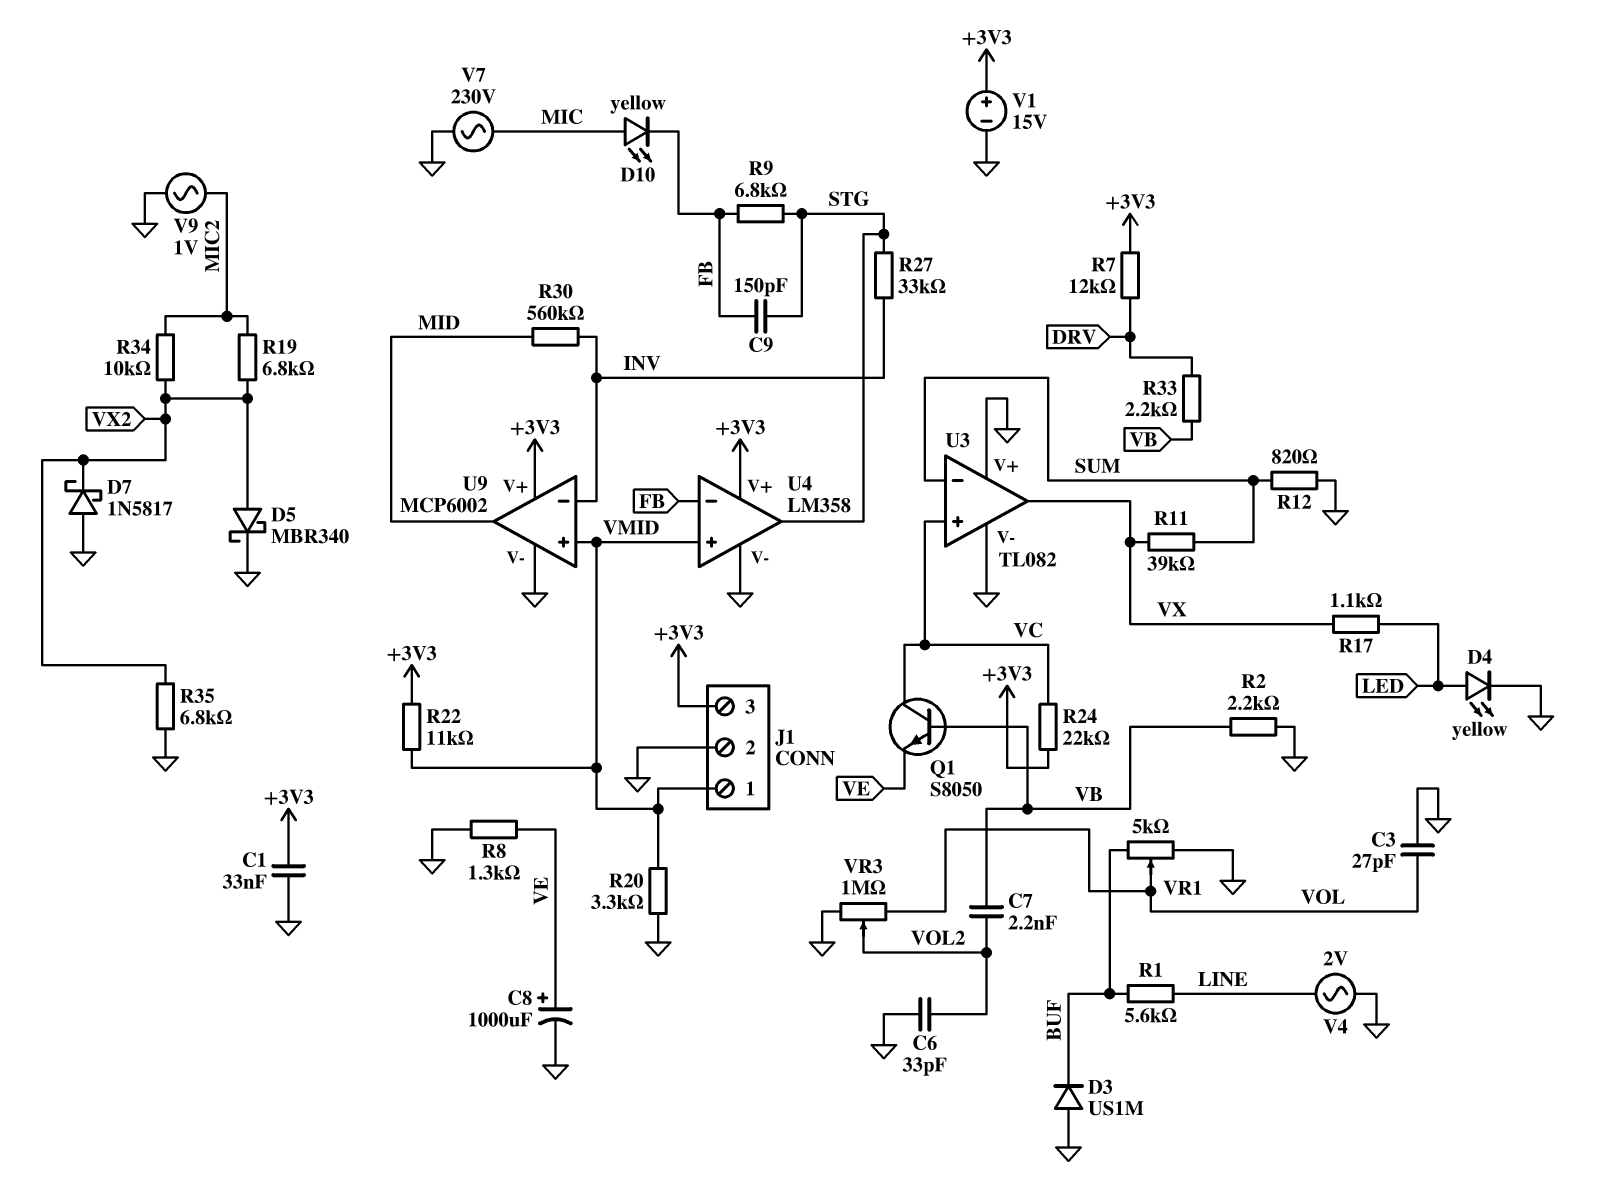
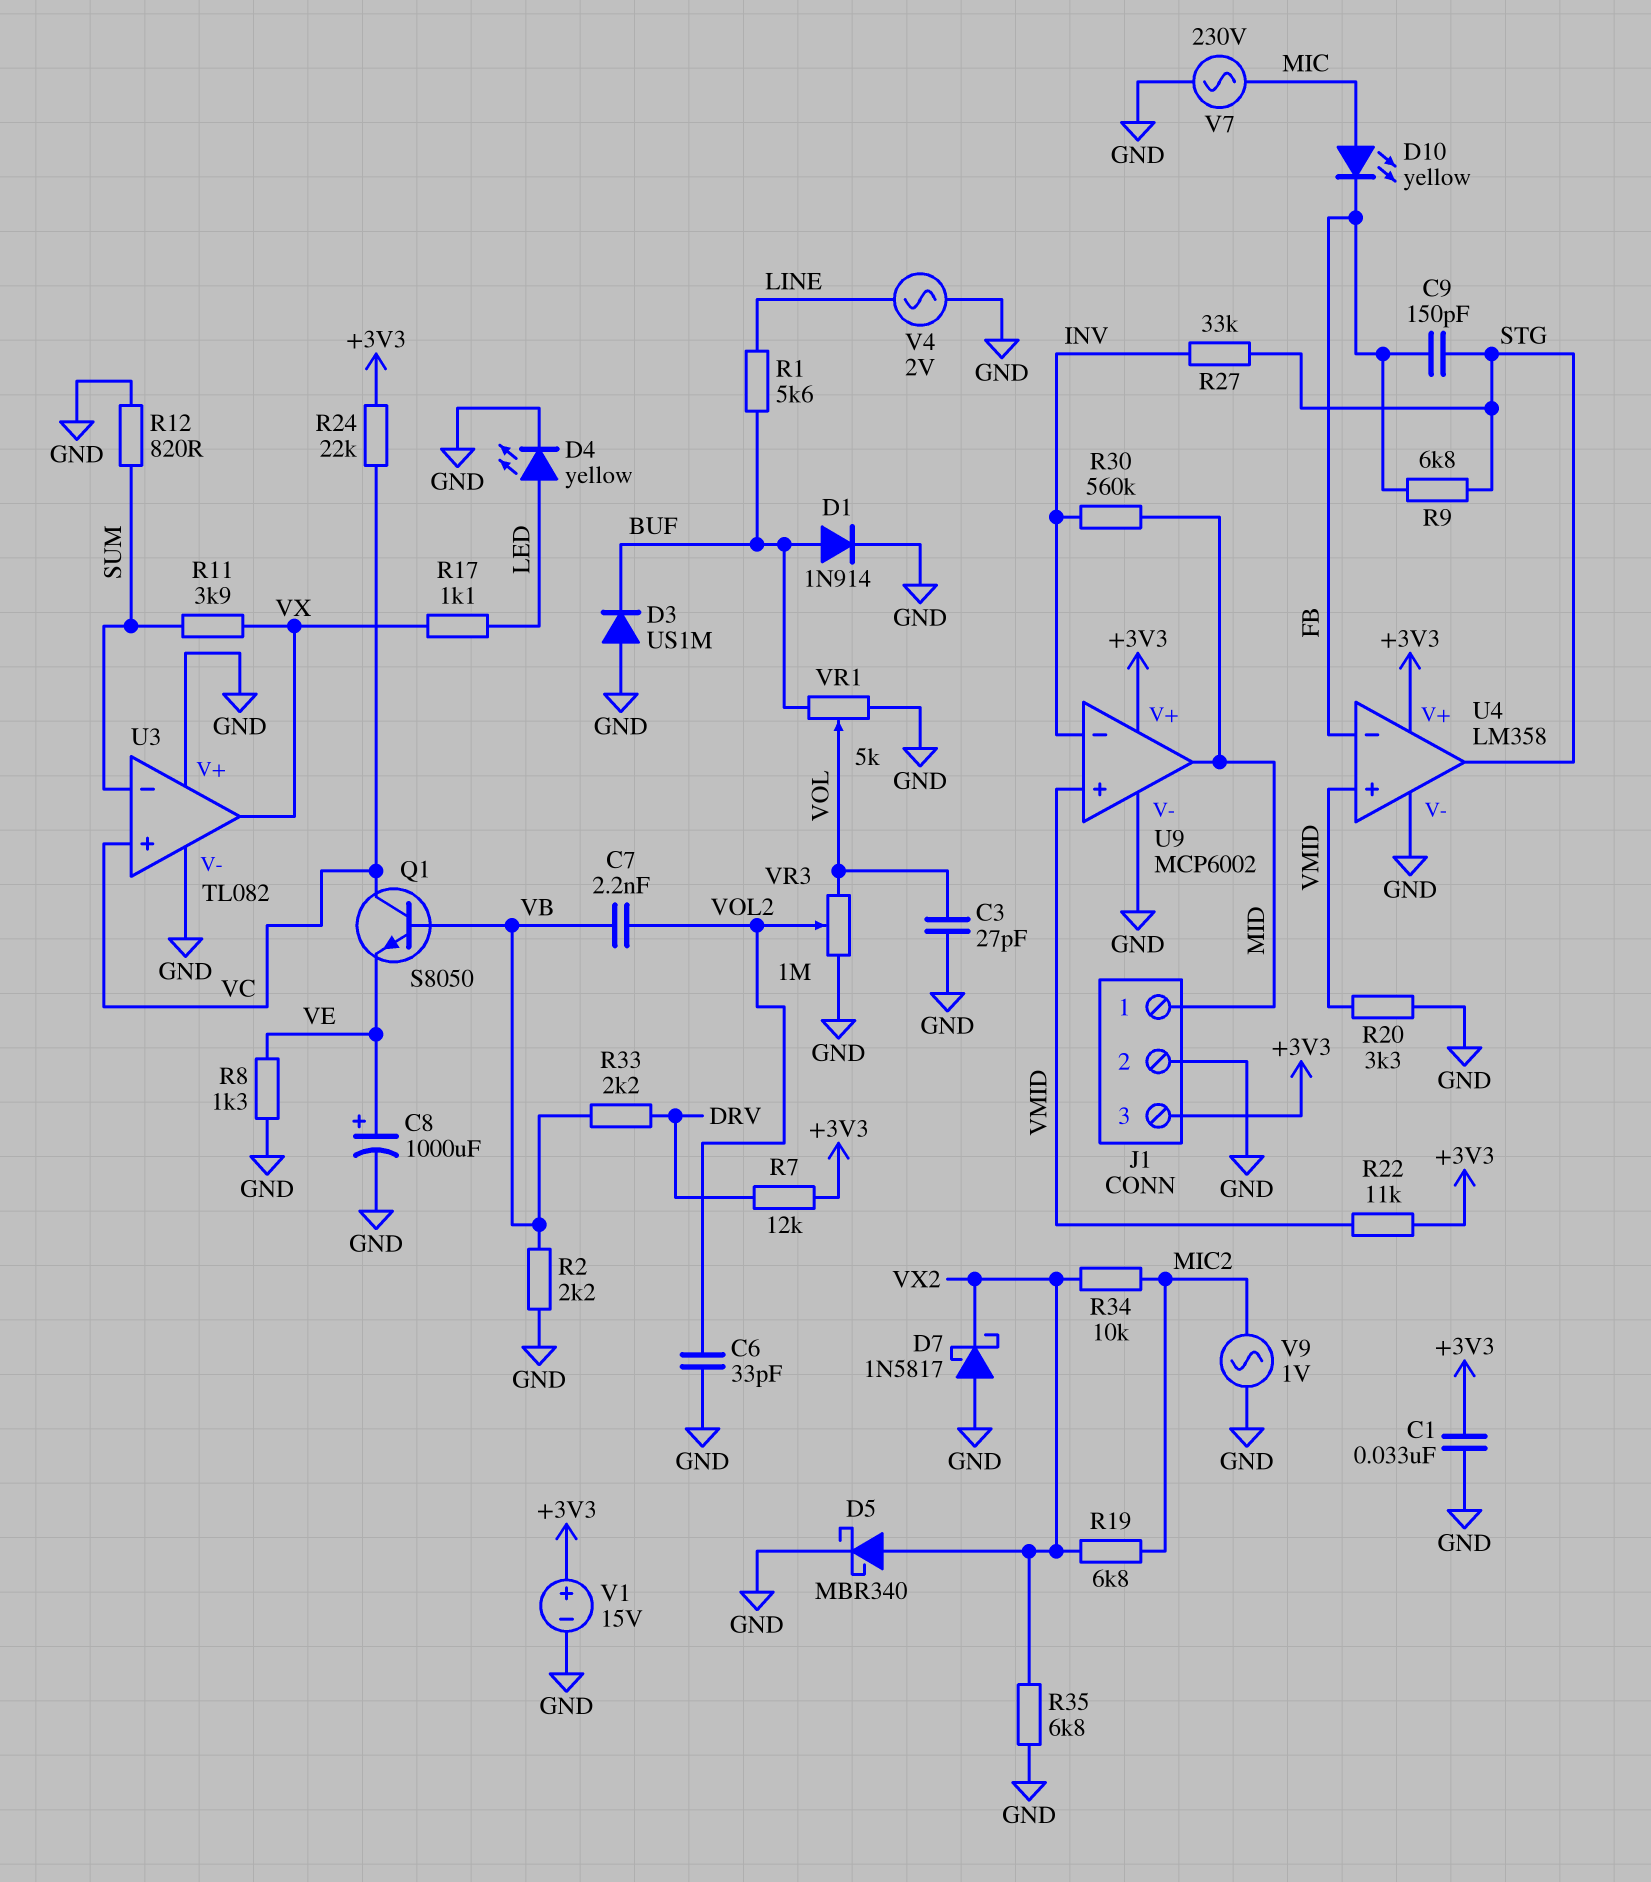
D1: none -> diode 1N914 (A BUF, K GND)
J1 pin 1: VMID -> MID
R11: 39k (SUM, VX) -> 3.9k (SUM, VX)

